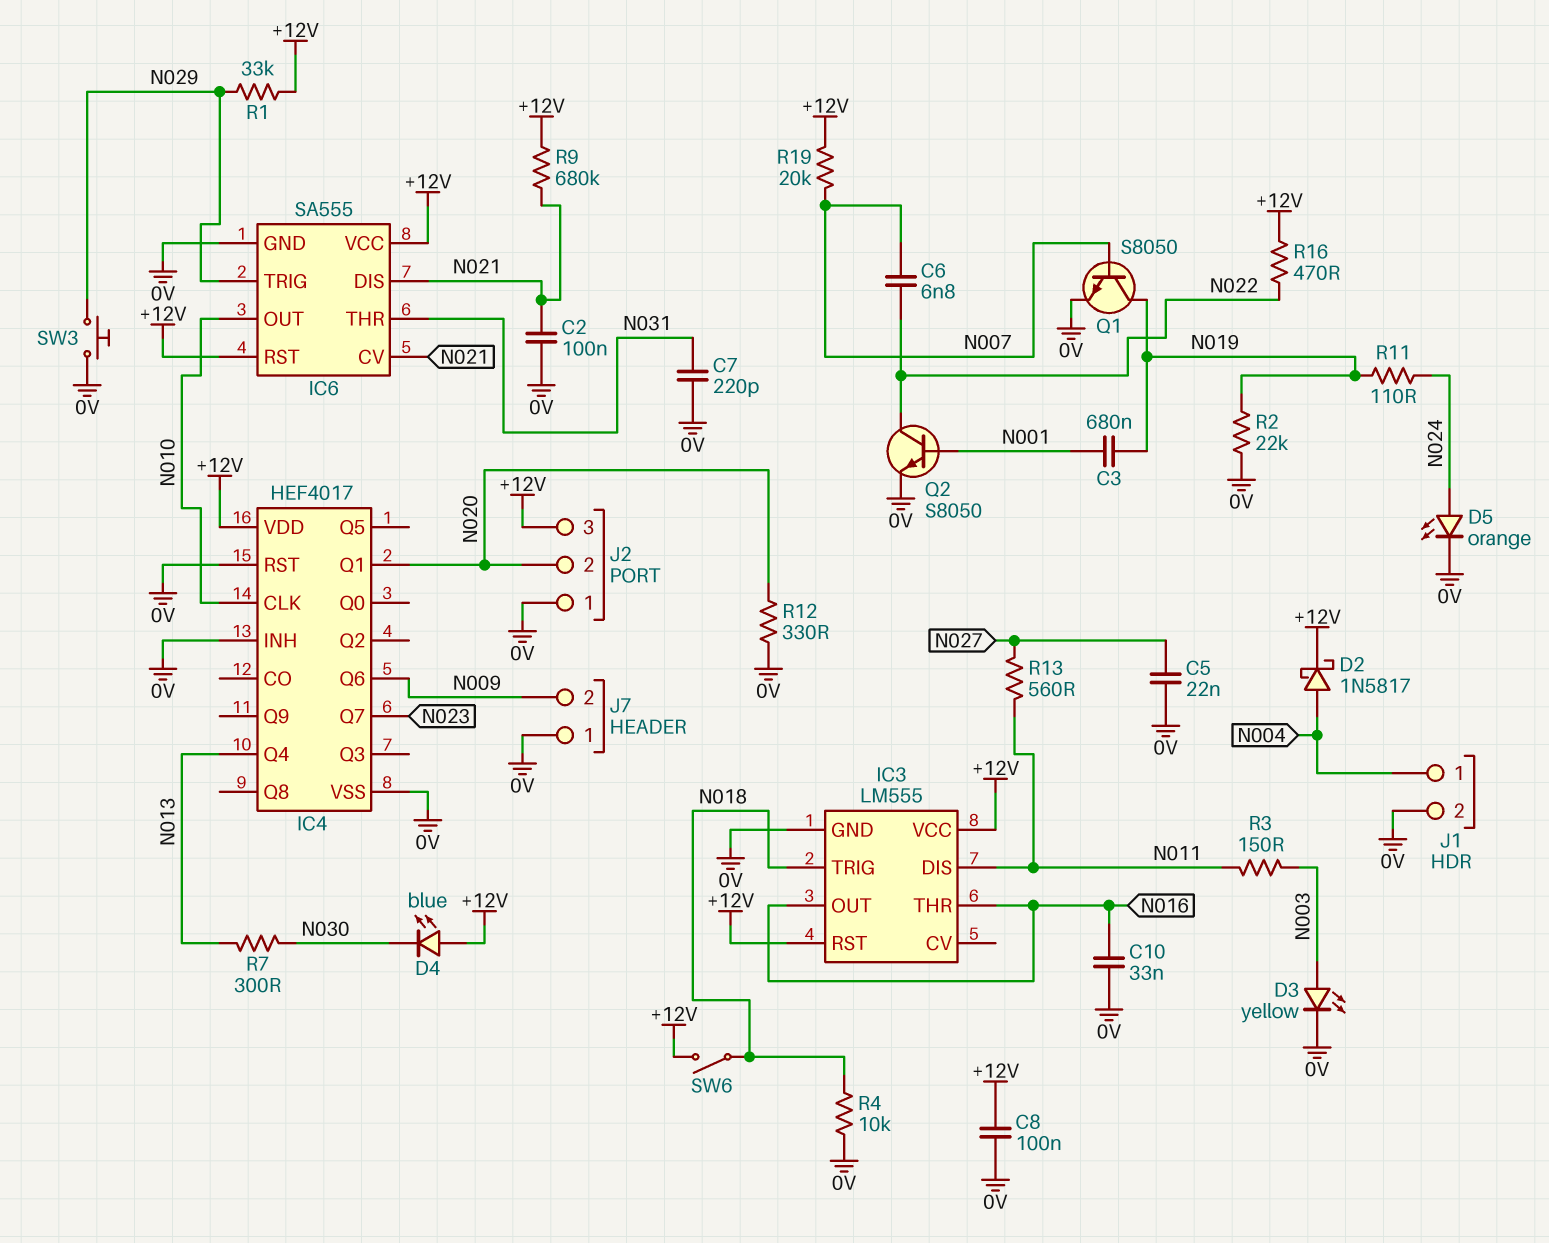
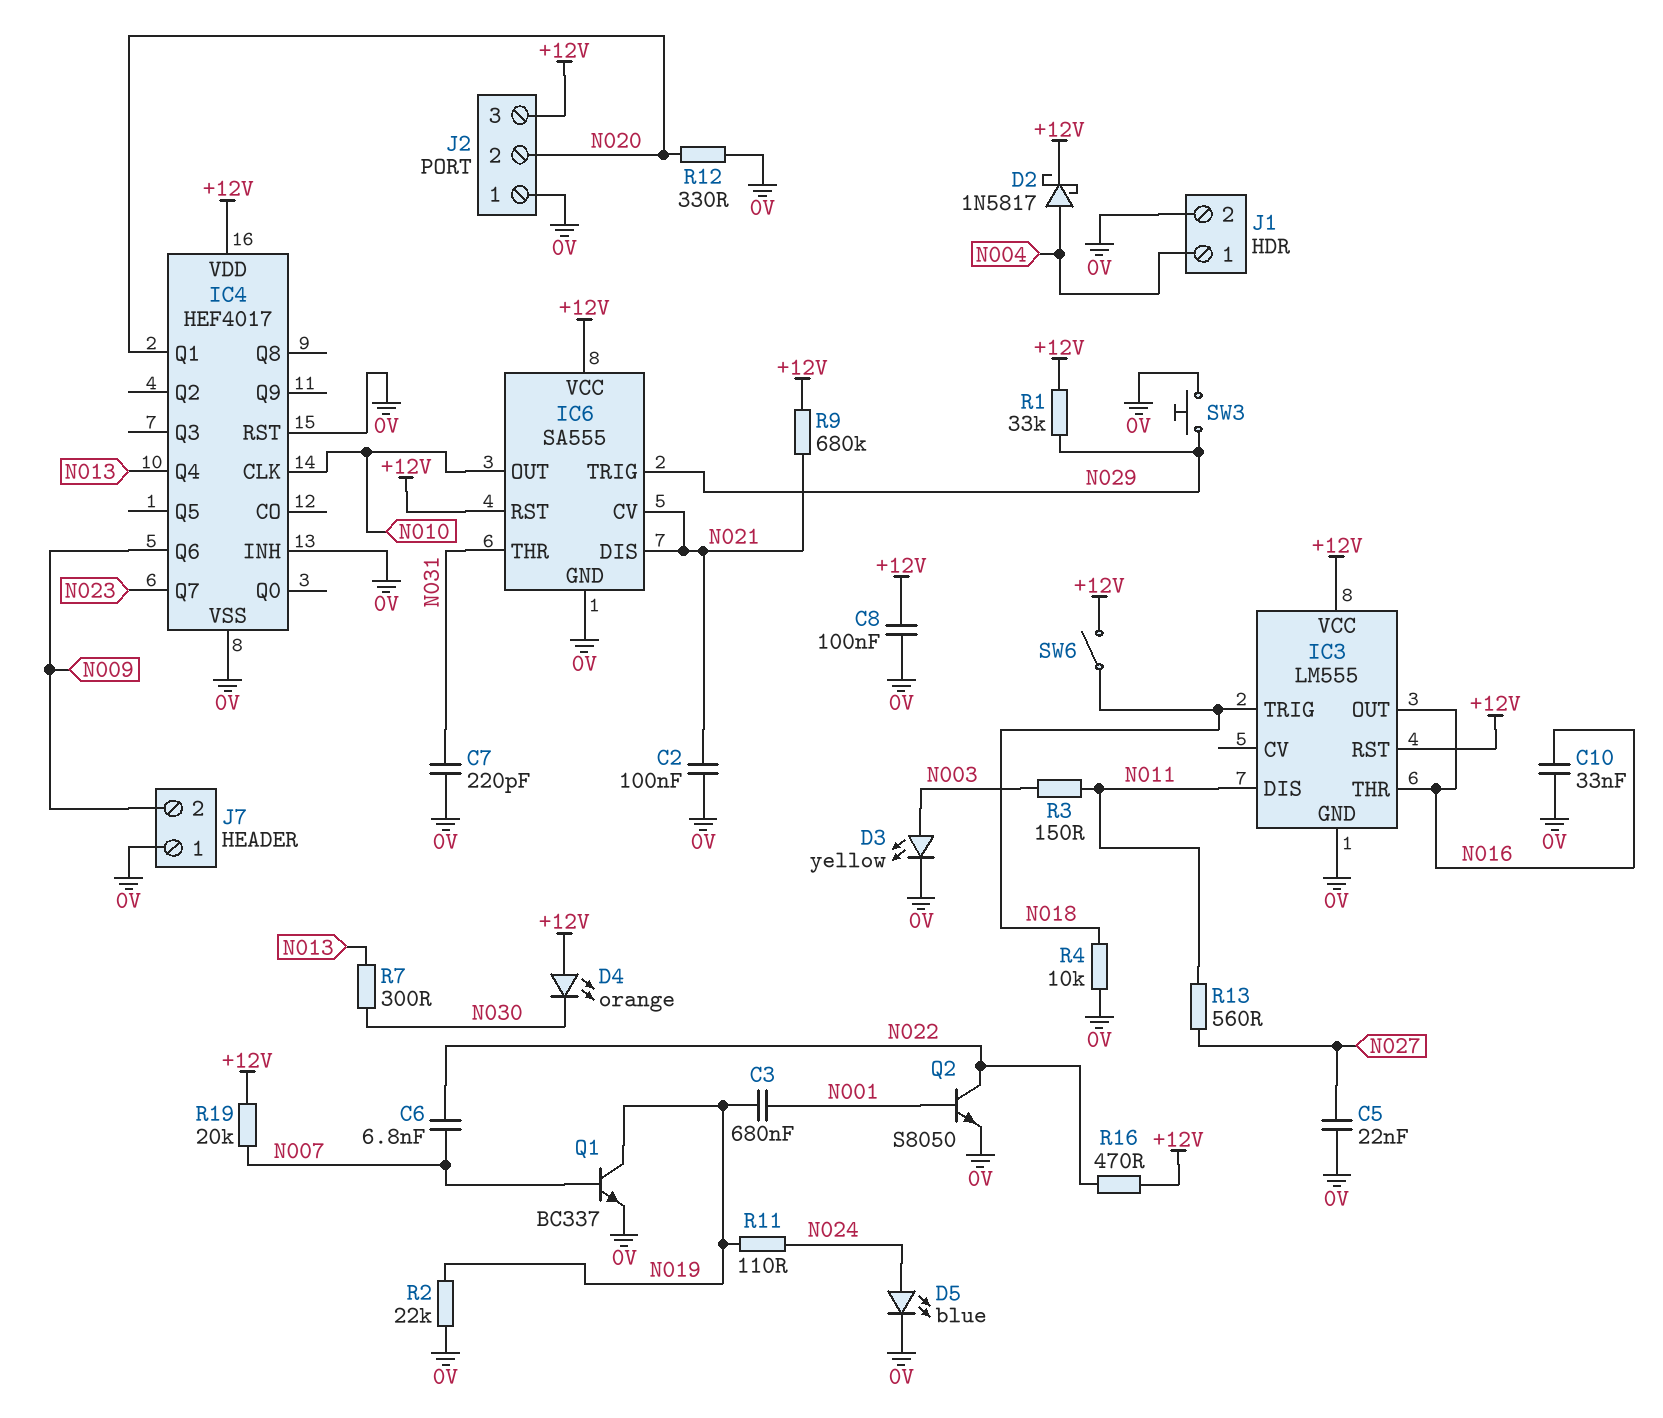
D4: LED blue (A +12V, K N030) -> LED orange (A +12V, K N030)
D5: LED orange (A N024, K 0V) -> LED blue (A N024, K 0V)
Q1: NPN S8050 (B N007, C N019, E 0V) -> NPN BC337 (B N007, C N019, E 0V)

